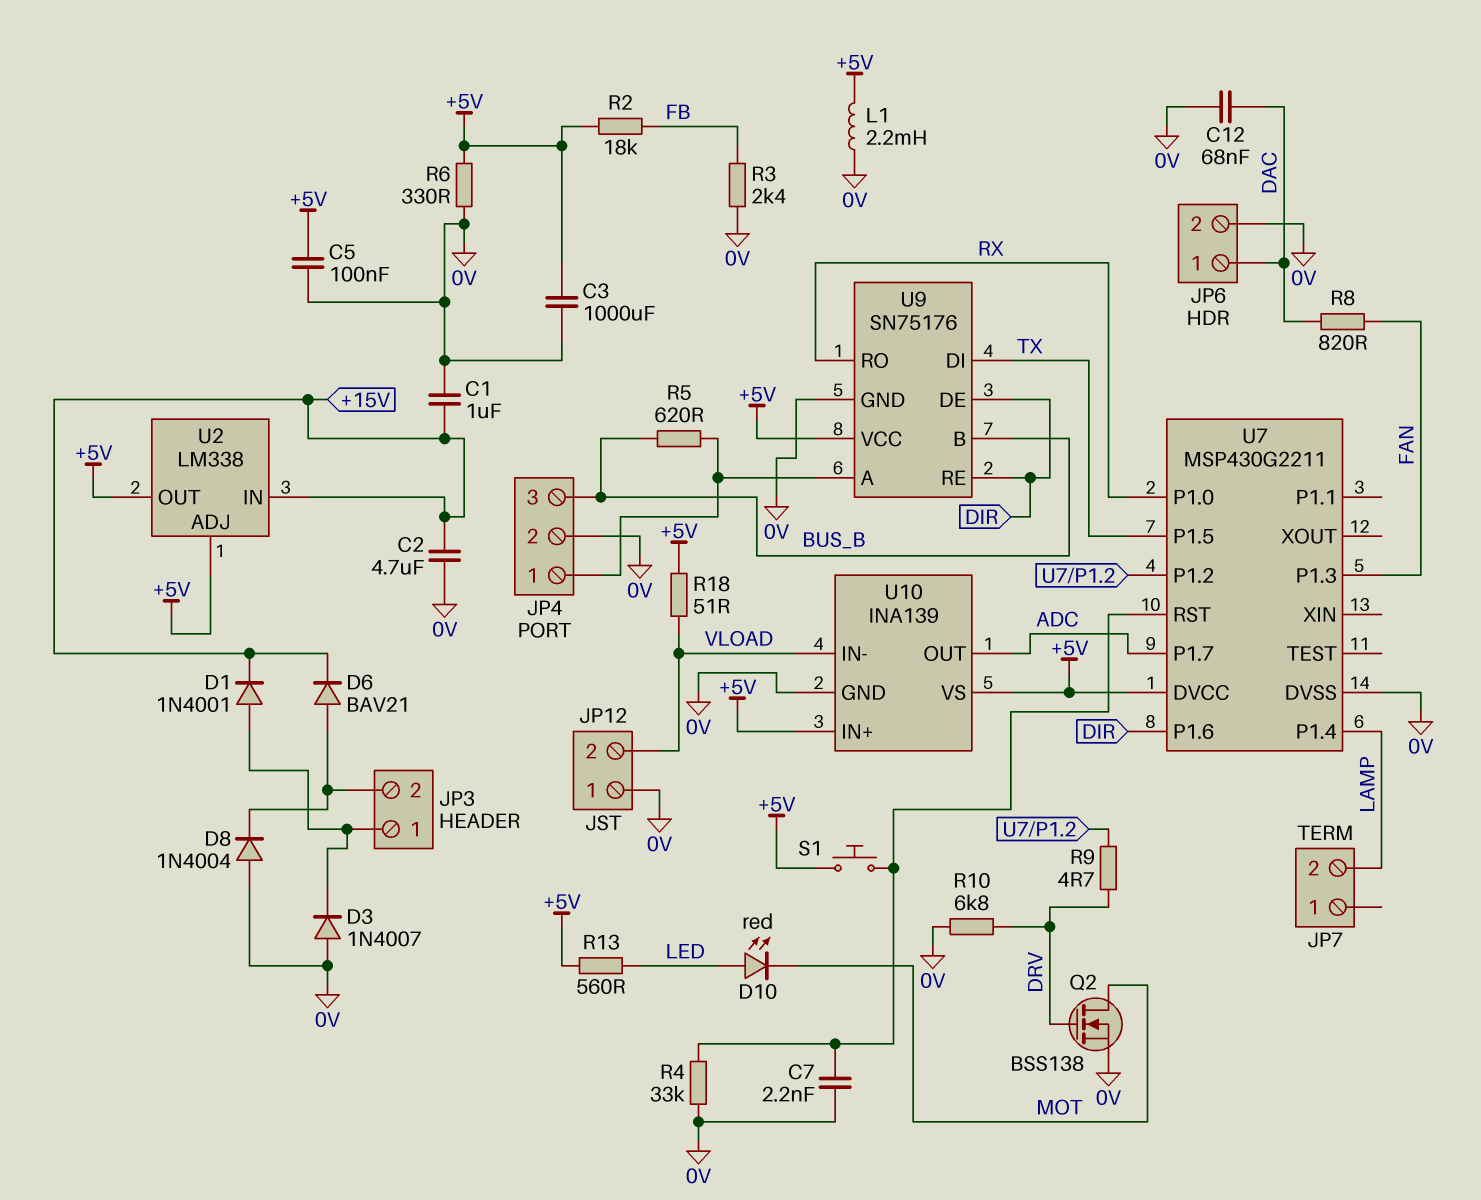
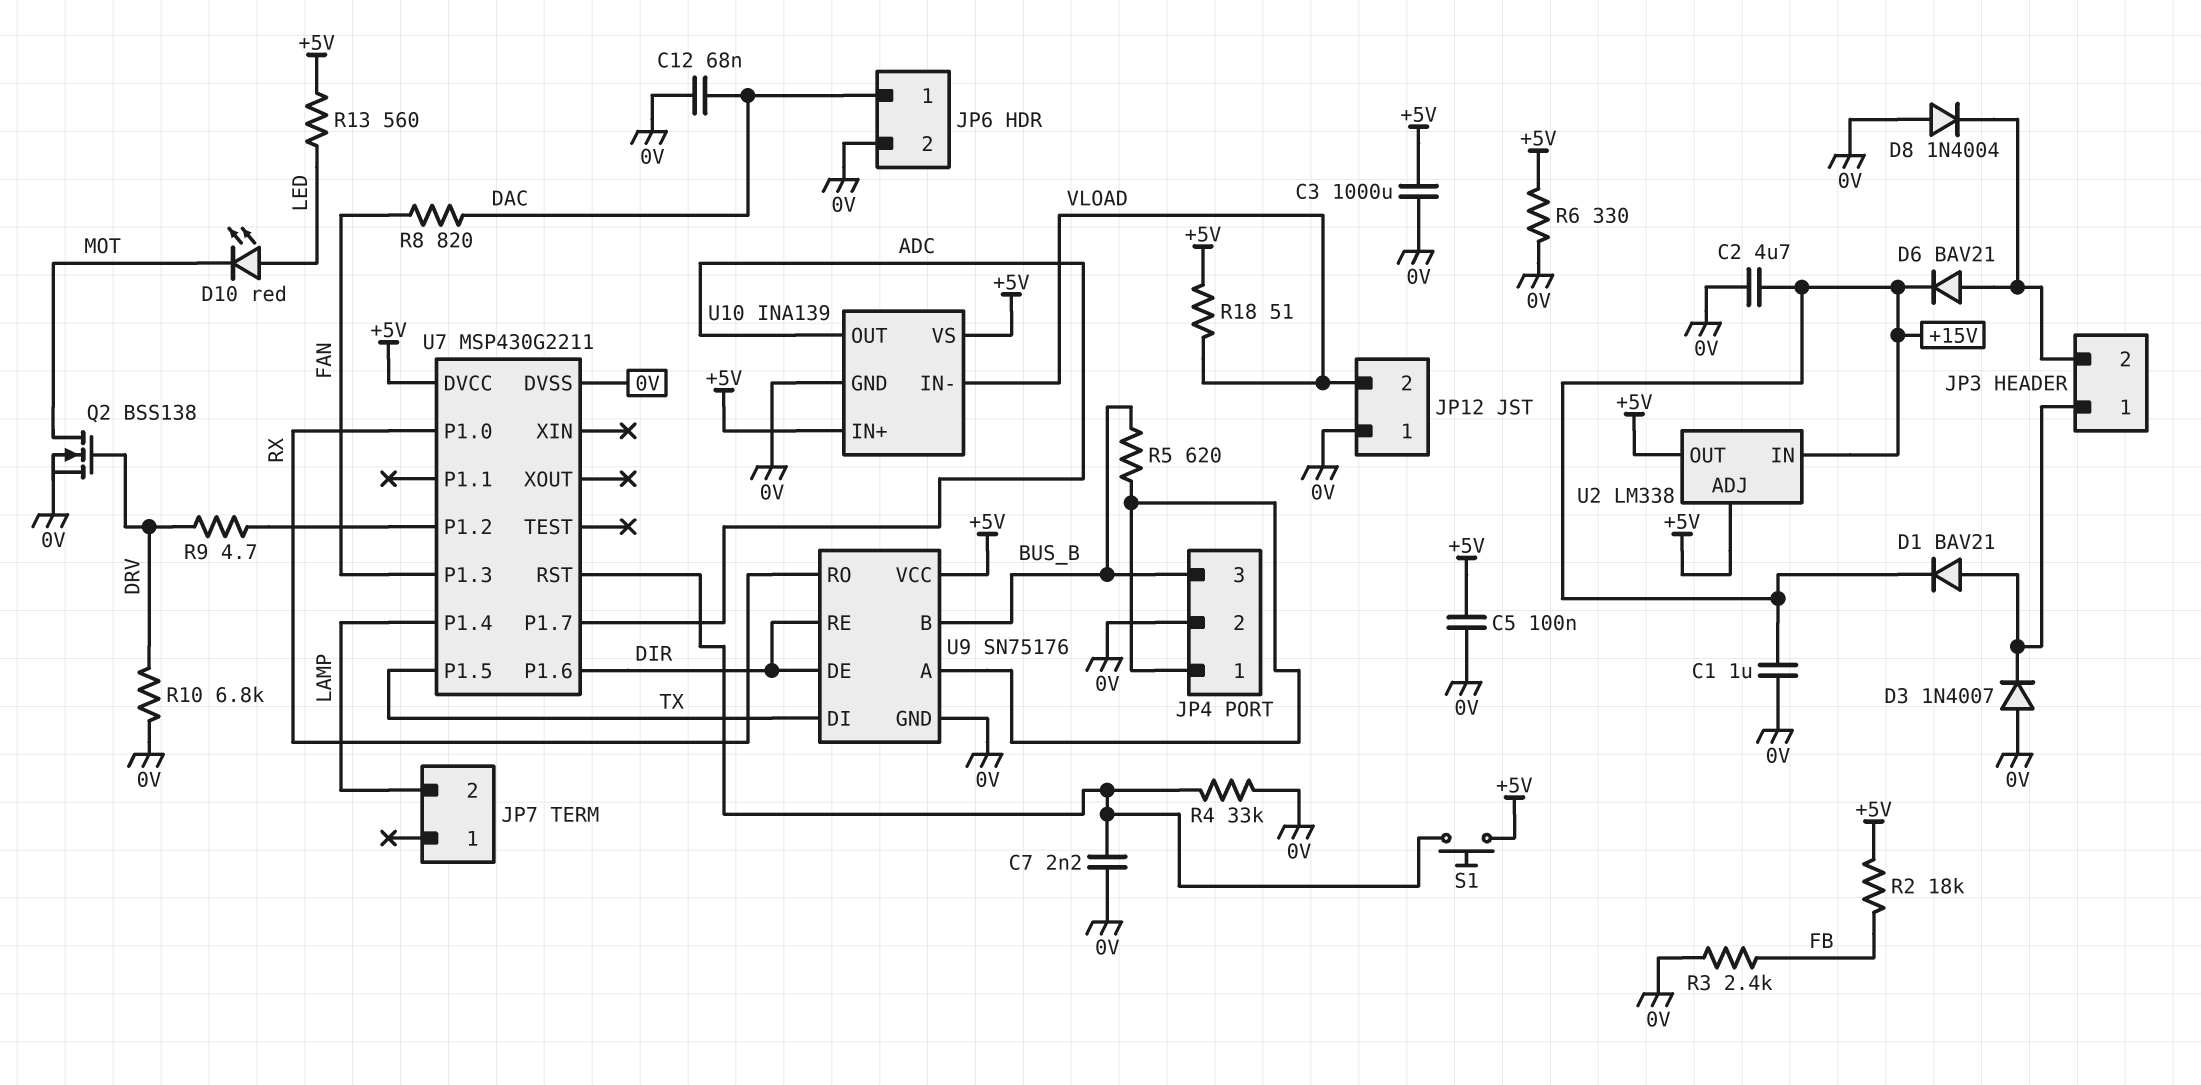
D1: diode 1N4001 (A JP3/1, K +15V) -> diode BAV21 (A JP3/1, K +15V)
L1: 2.2mH (+5V, 0V) -> none

